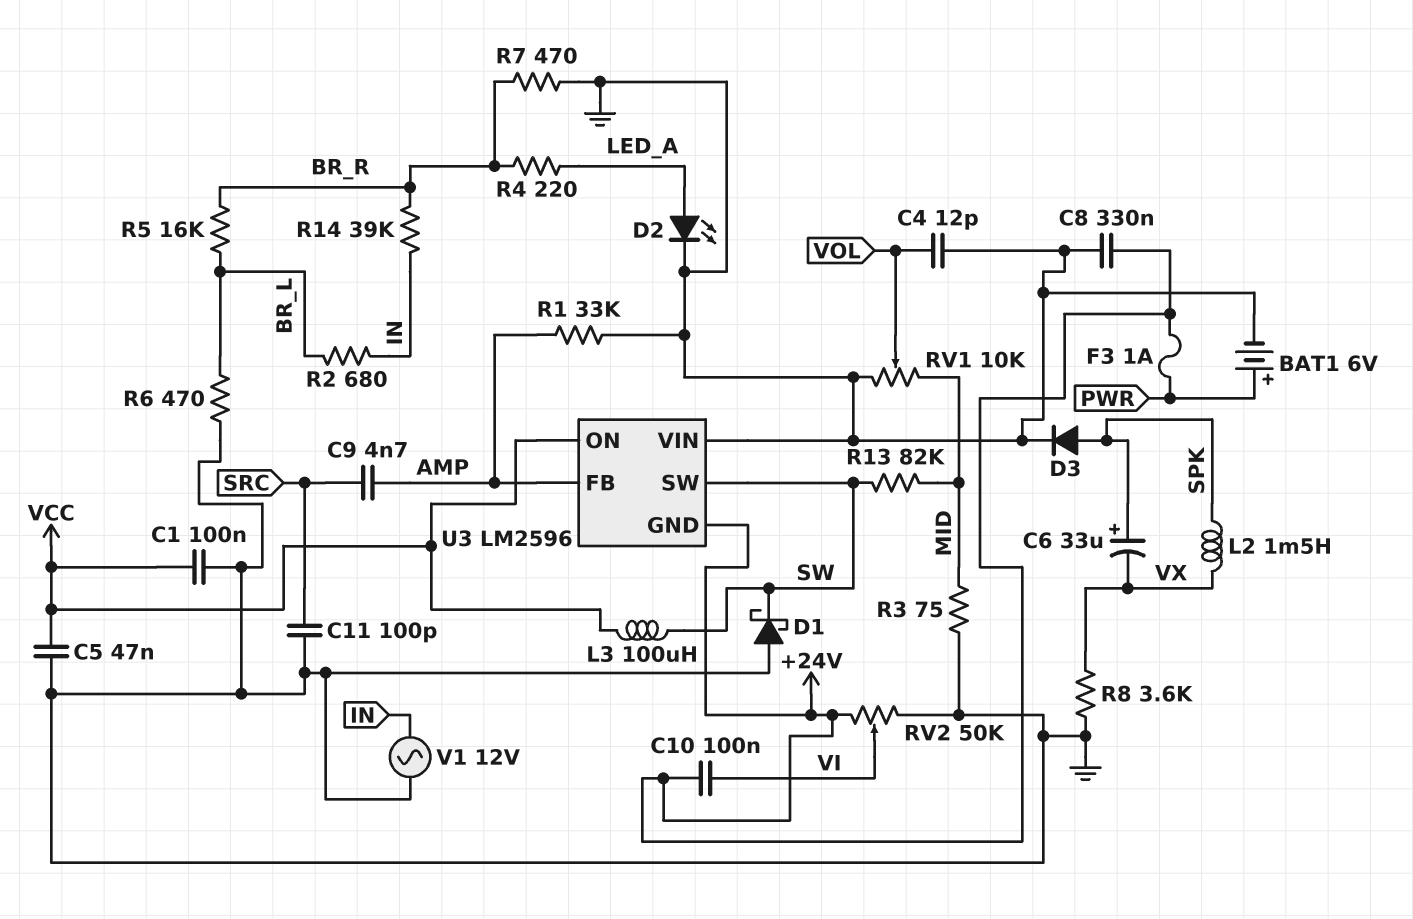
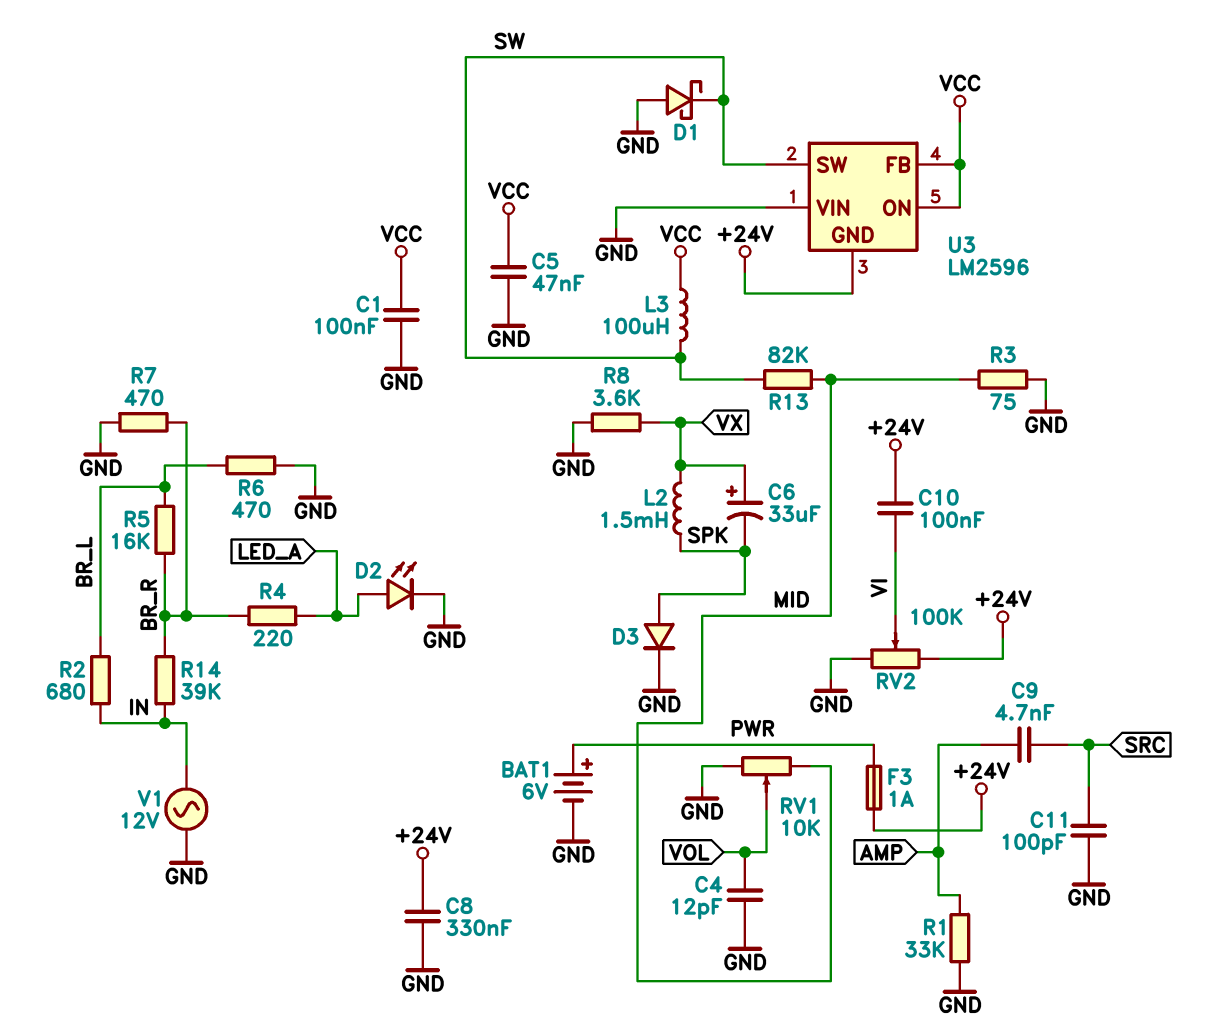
C6: 33uF (plus SPK, minus VX) -> 33uF (plus VX, minus SPK)
RV2: 50k (+24V, GND, wiper VI) -> 100k (+24V, GND, wiper VI)
U3 pin FB: AMP -> VCC

